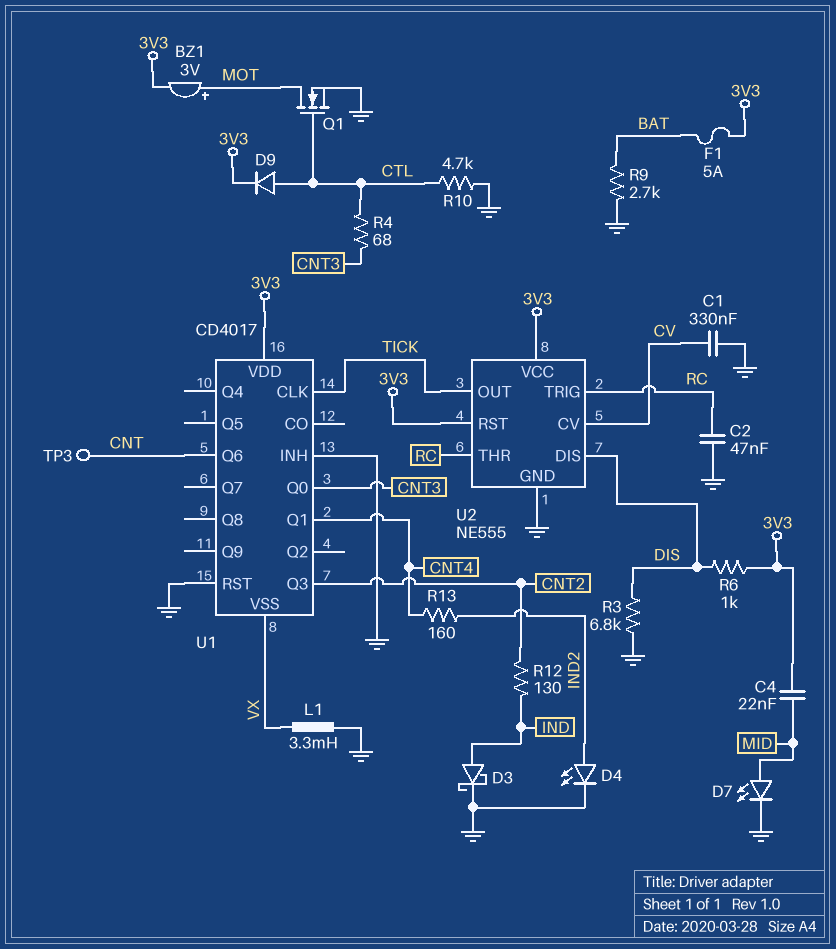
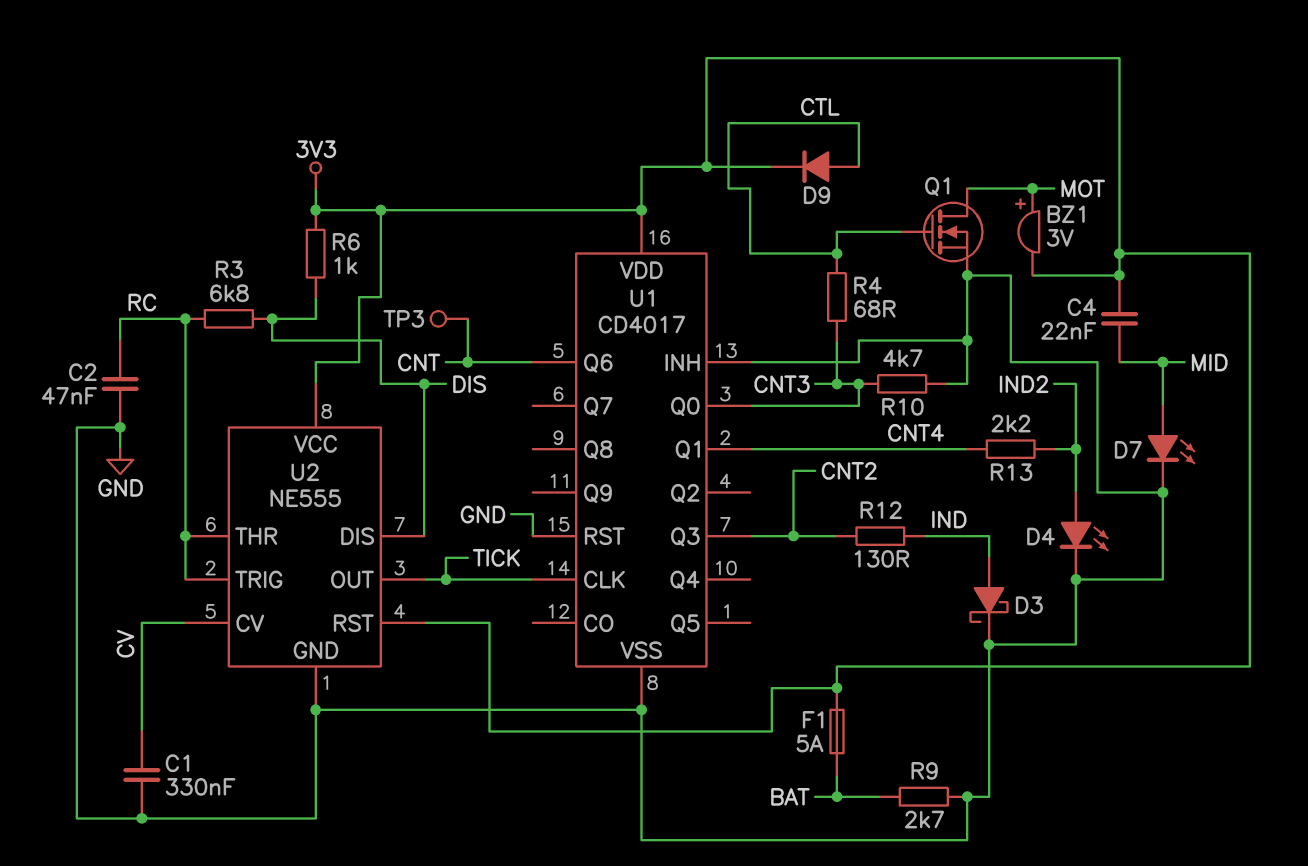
L1: 3.3mH (GND, VX) -> none
R3: 6.8k (DIS, GND) -> 6.8k (DIS, RC)
R10: 4.7k (CTL, GND) -> 4.7k (CNT3, GND)
R13: 160 (CNT4, IND2) -> 2.2k (CNT4, IND2)
U1 pin VSS: VX -> GND

